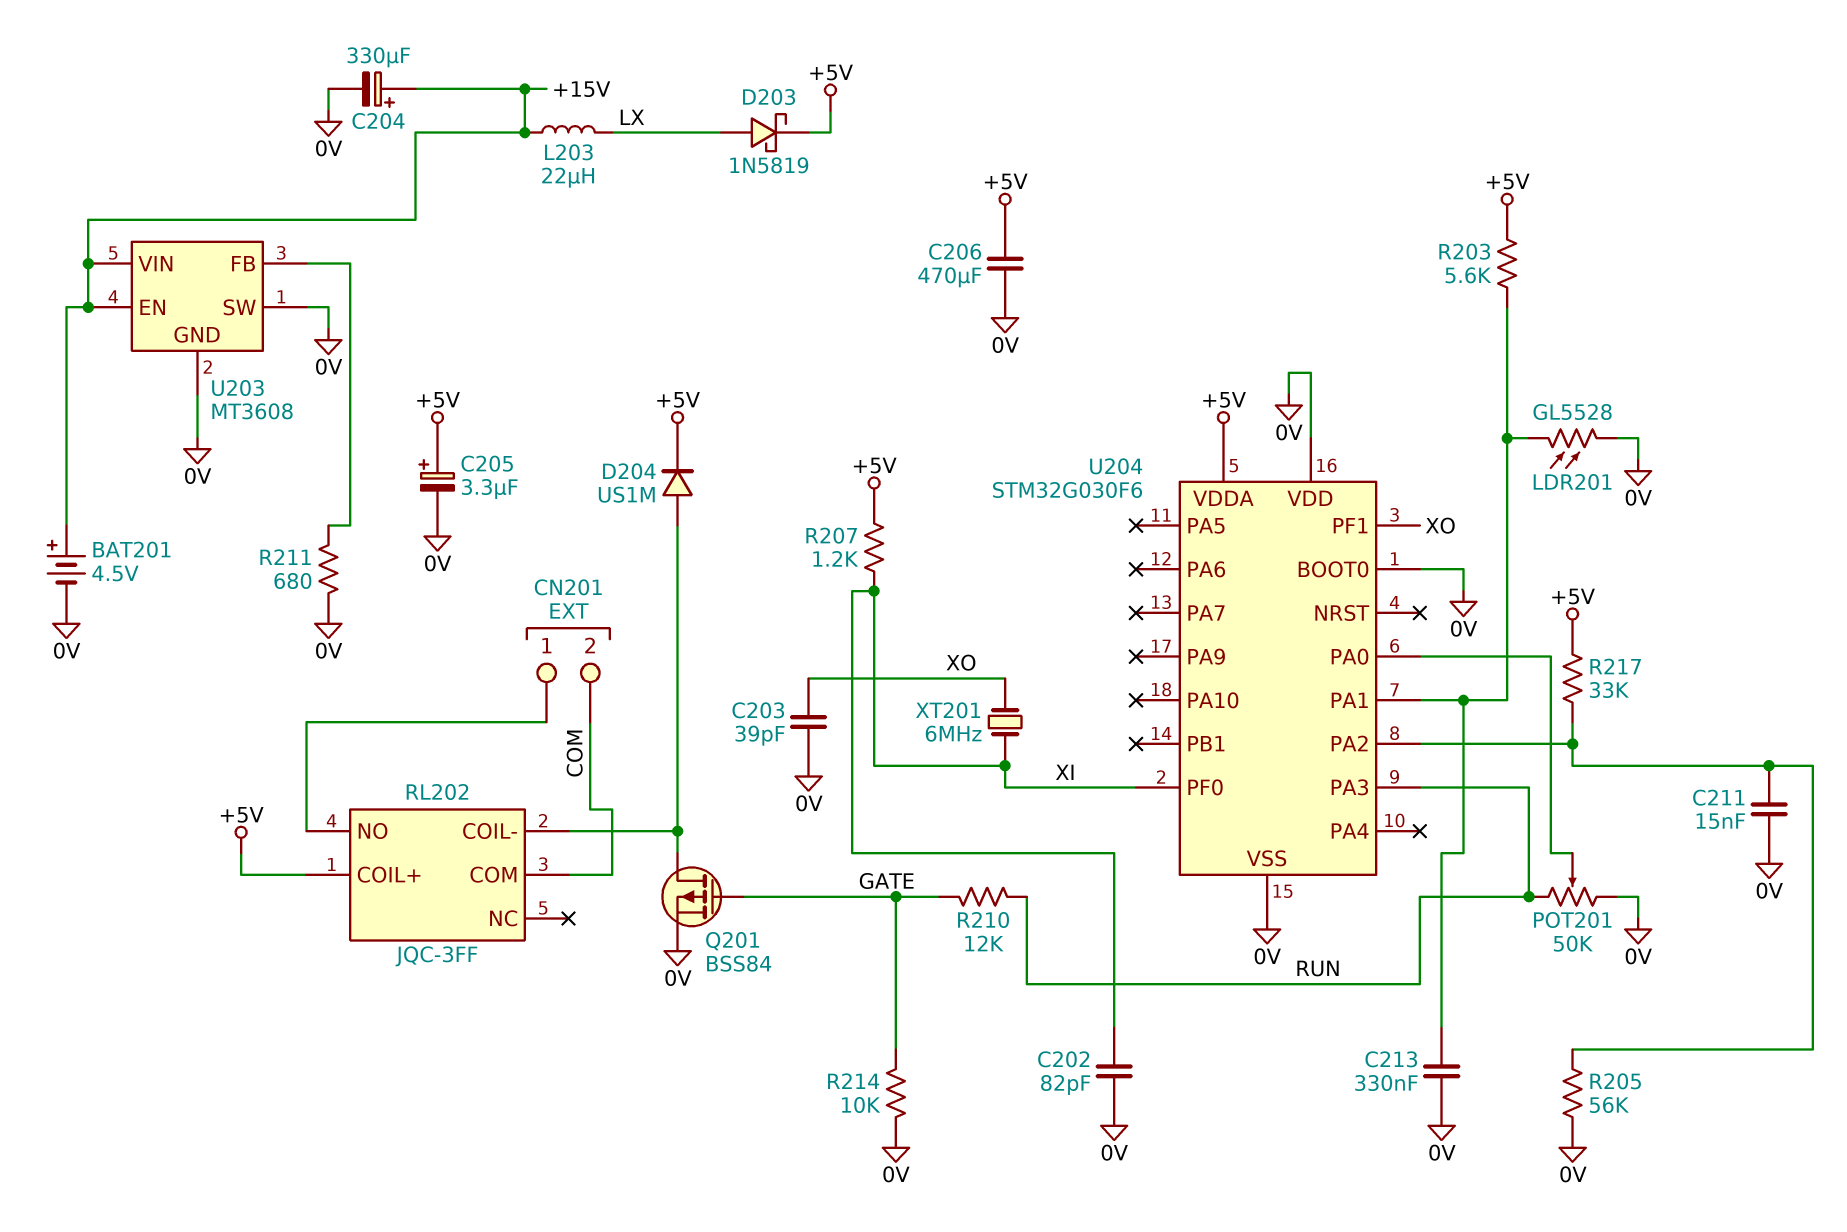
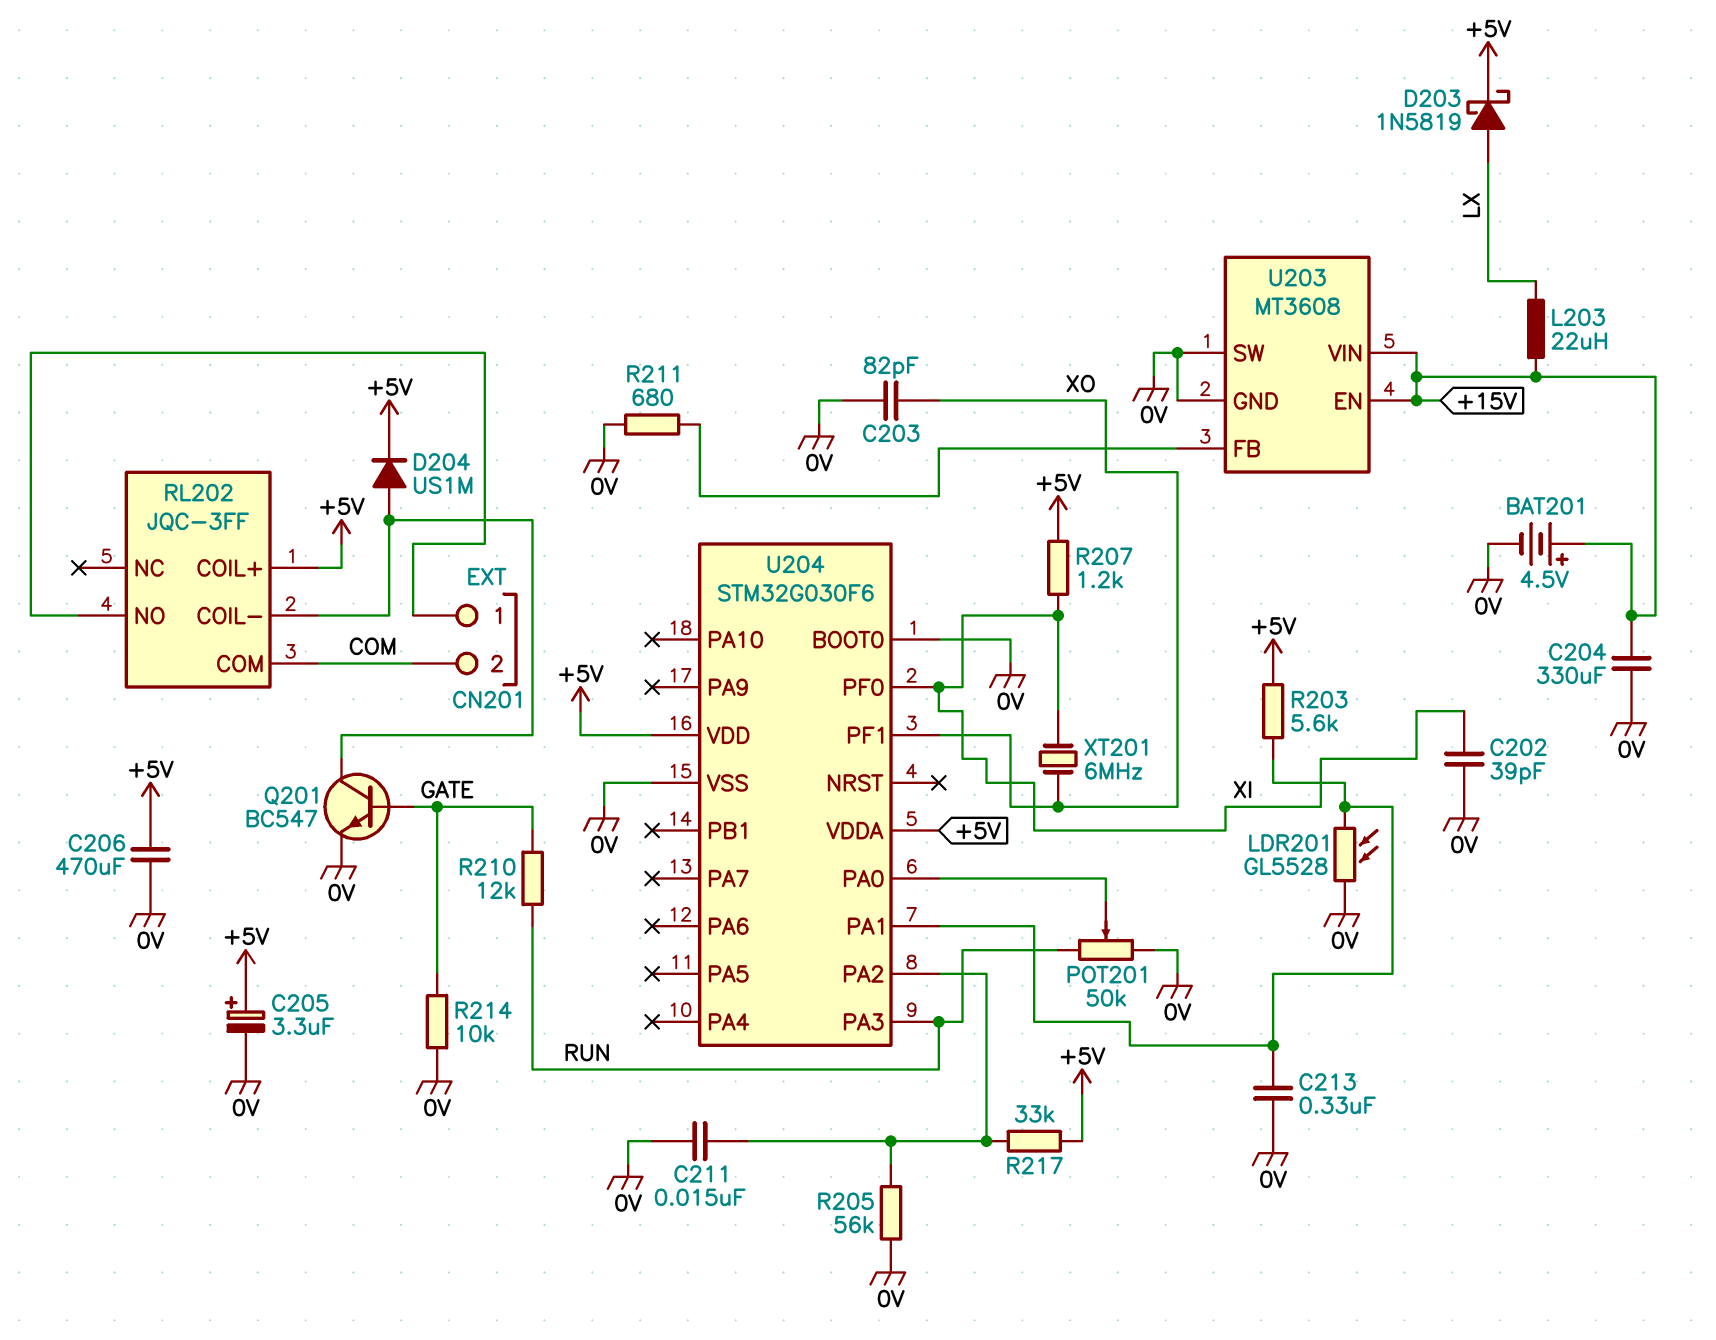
C202: 82pF (0V, XI) -> 39pF (0V, XI)
C203: 39pF (0V, XO) -> 82pF (0V, XO)
C204: 330uF (plus +15V, minus 0V) -> 330uF (+15V, 0V)
Q201: PMOS BSS84 (G GATE, D RL202/COIL-, S 0V) -> NPN BC547 (B GATE, C RL202/COIL-, E 0V)
U204 pin VDD: 0V -> +5V

